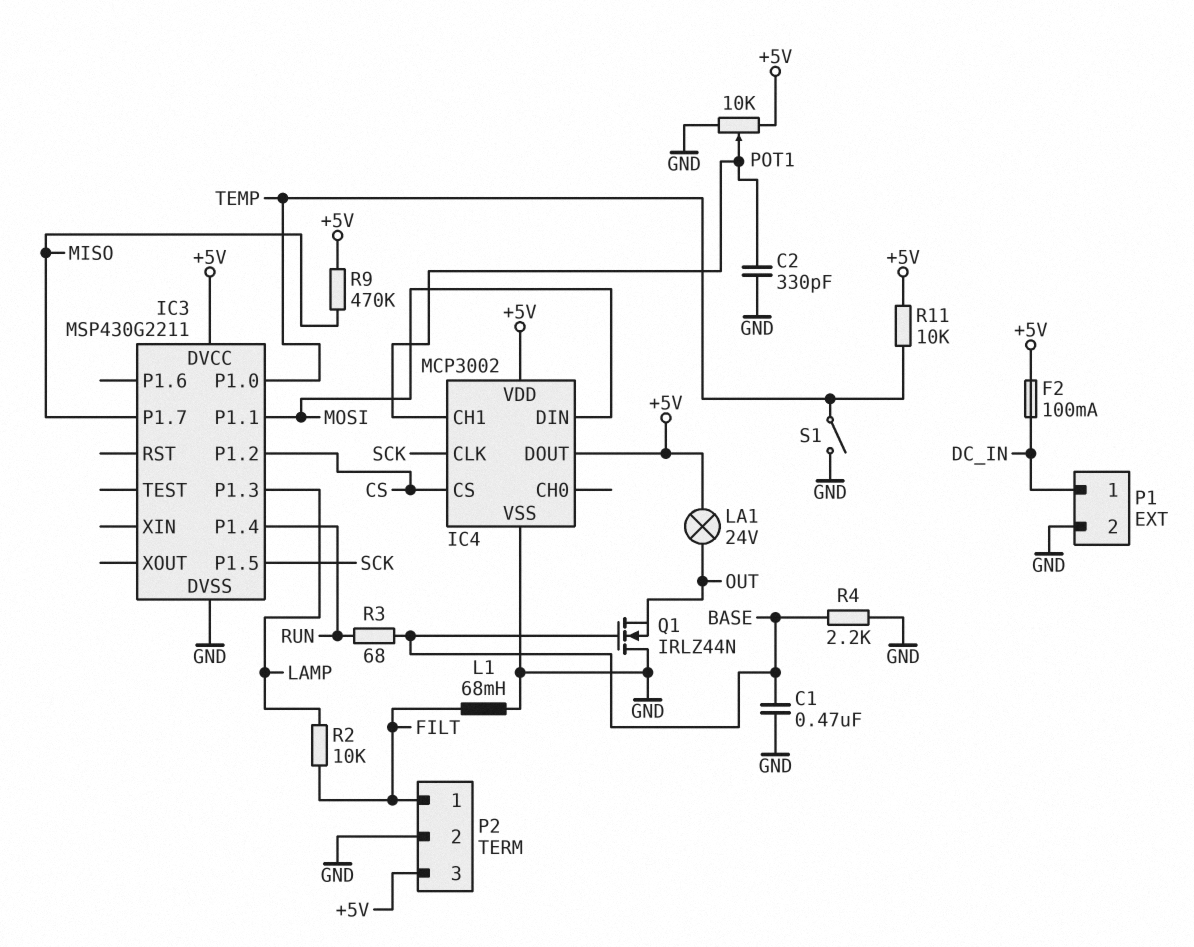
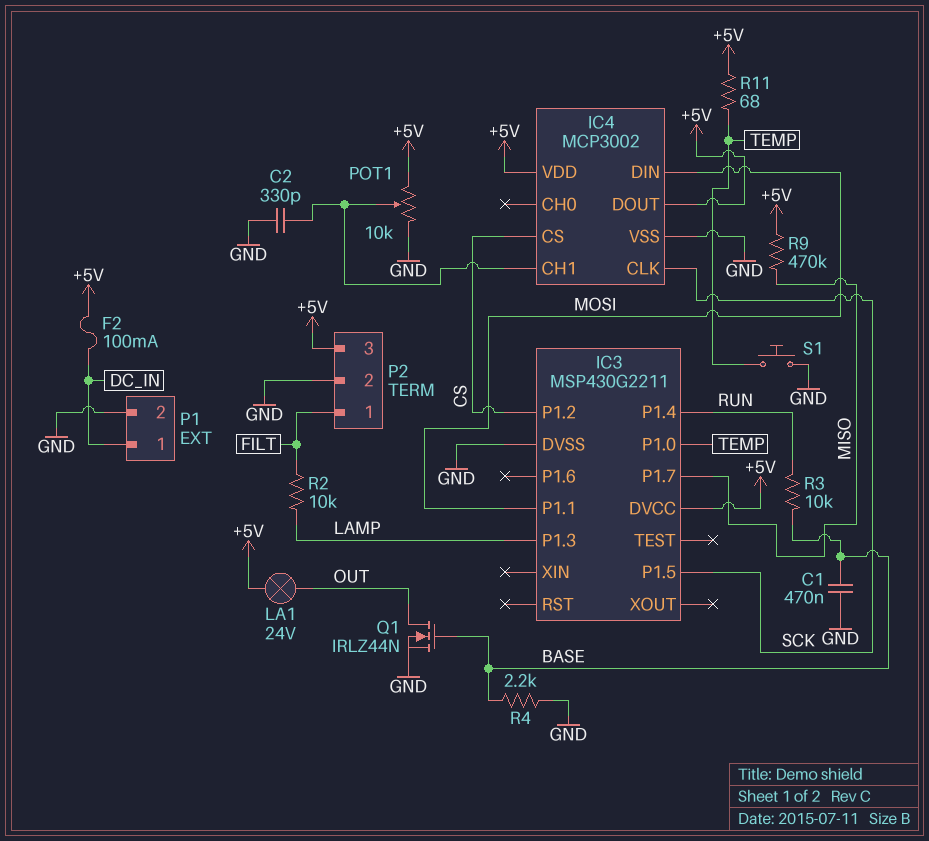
L1: 68mH (FILT, GND) -> none
Q1: NMOS IRLZ44N (G BASE, D GND, S OUT) -> NMOS IRLZ44N (G BASE, D OUT, S GND)
R3: 68 (BASE, RUN) -> 10k (BASE, RUN)
R11: 10k (+5V, TEMP) -> 68 (+5V, TEMP)
S1: switch (GND, TEMP) -> button (GND, TEMP)

